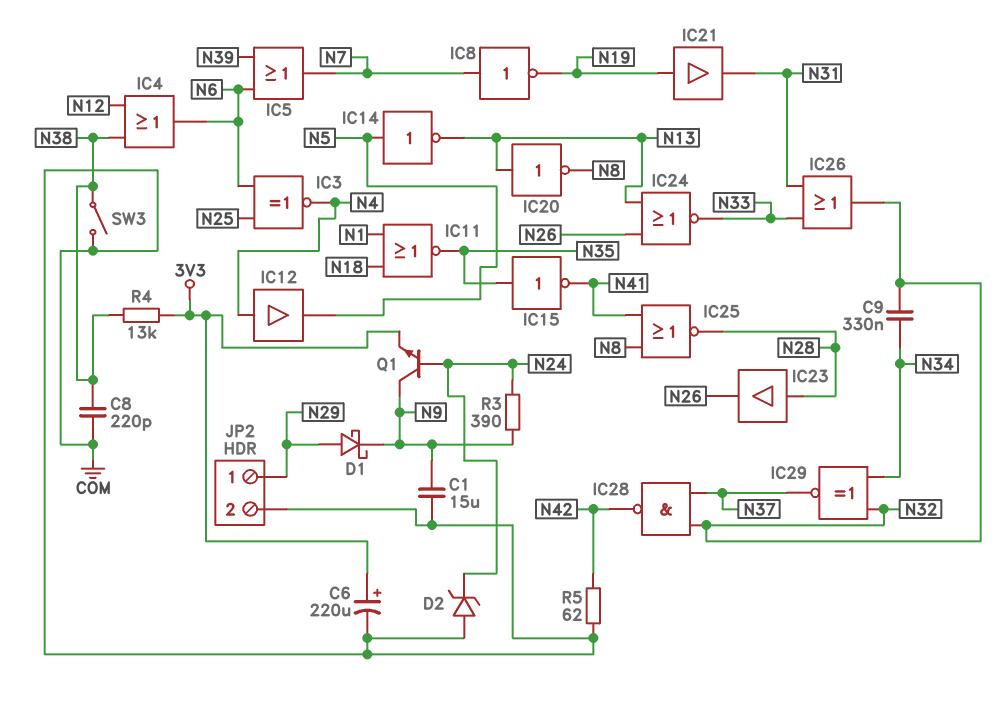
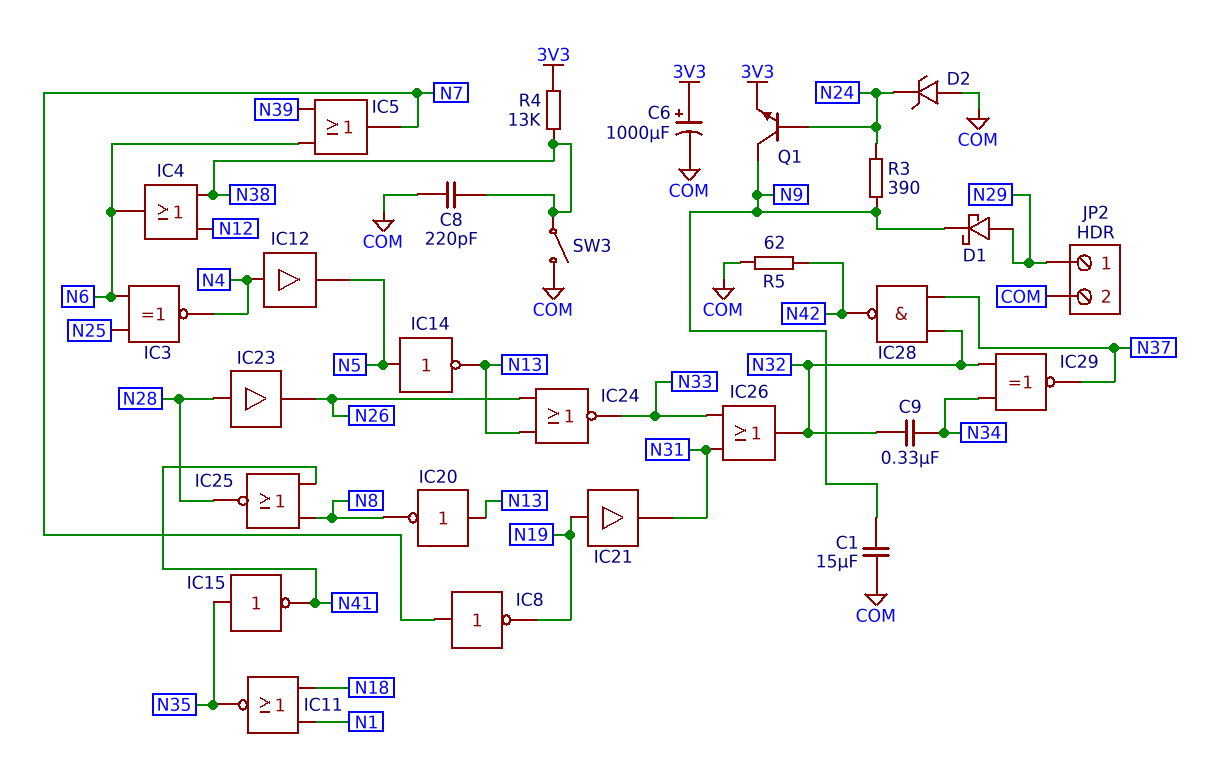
C6: 220uF (plus 3V3, minus COM) -> 1000uF (plus 3V3, minus COM)

